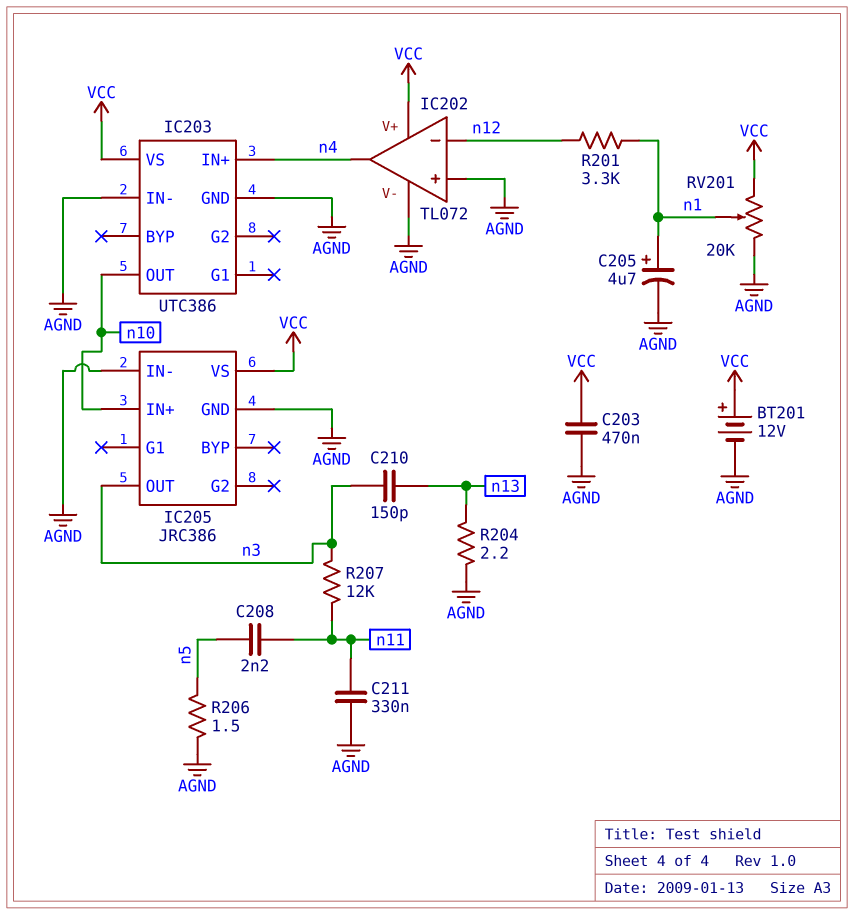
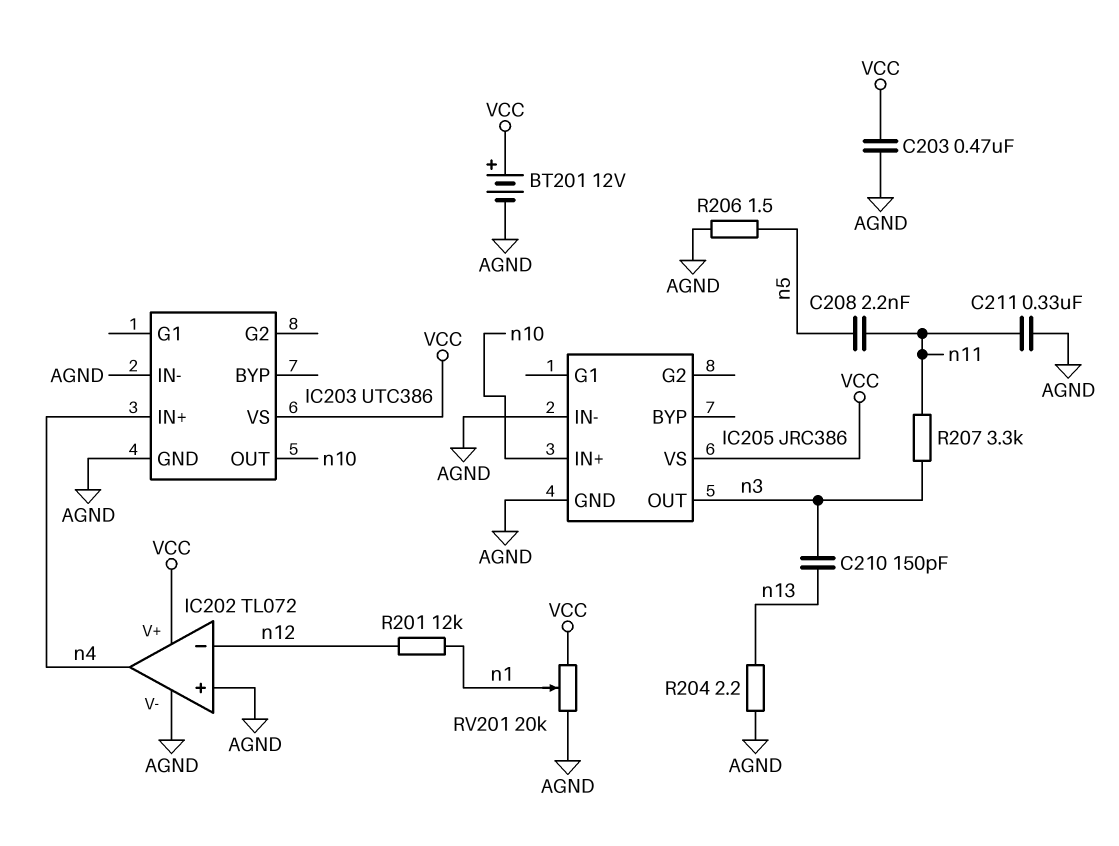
C205: 4.7uF (plus n1, minus AGND) -> none
R201: 3.3k (n1, n12) -> 12k (n1, n12)
R207: 12k (n3, n11) -> 3.3k (n3, n11)

